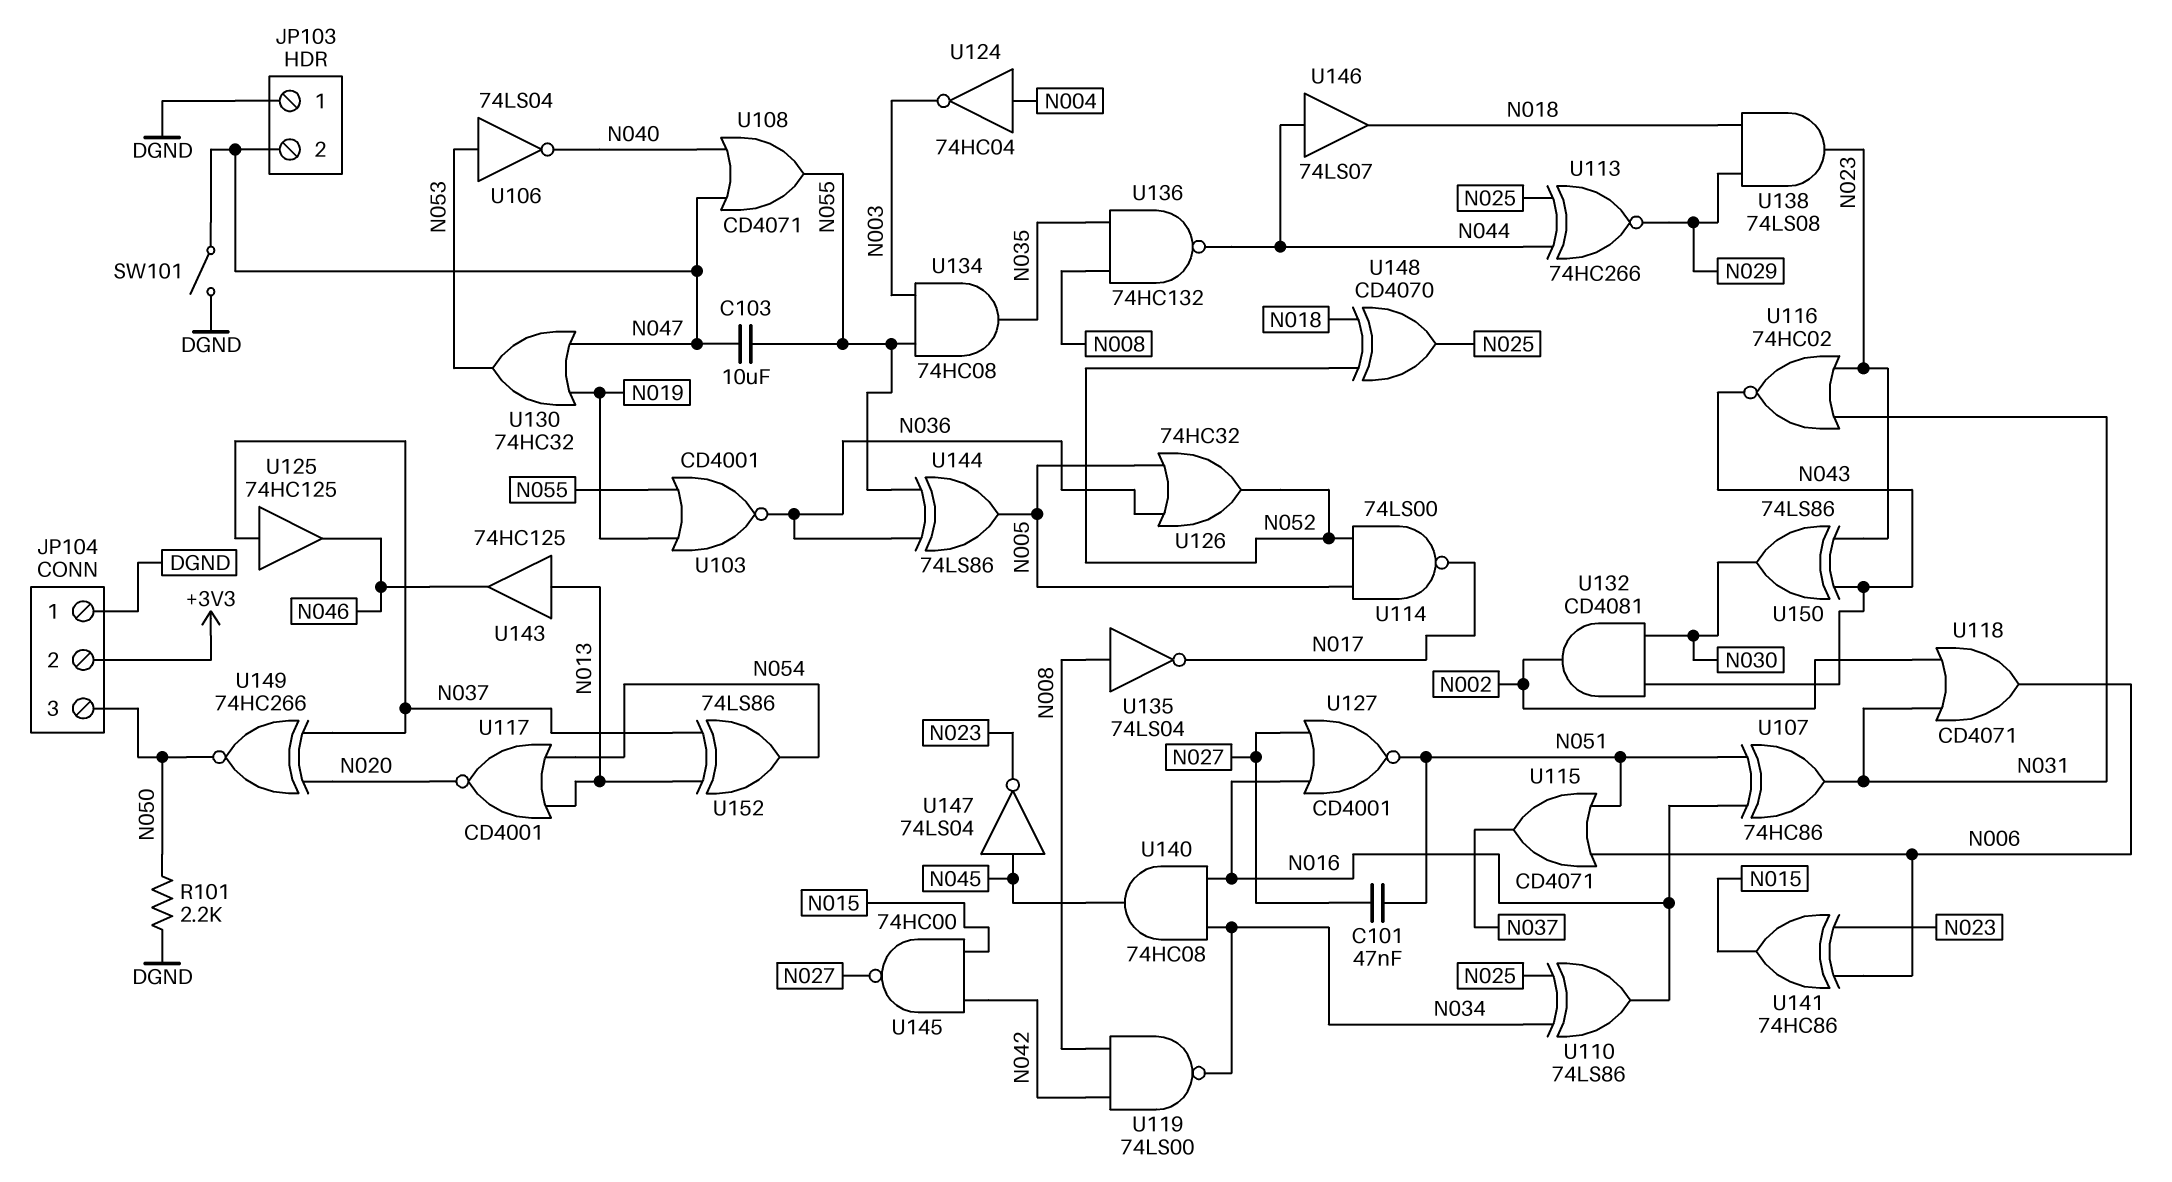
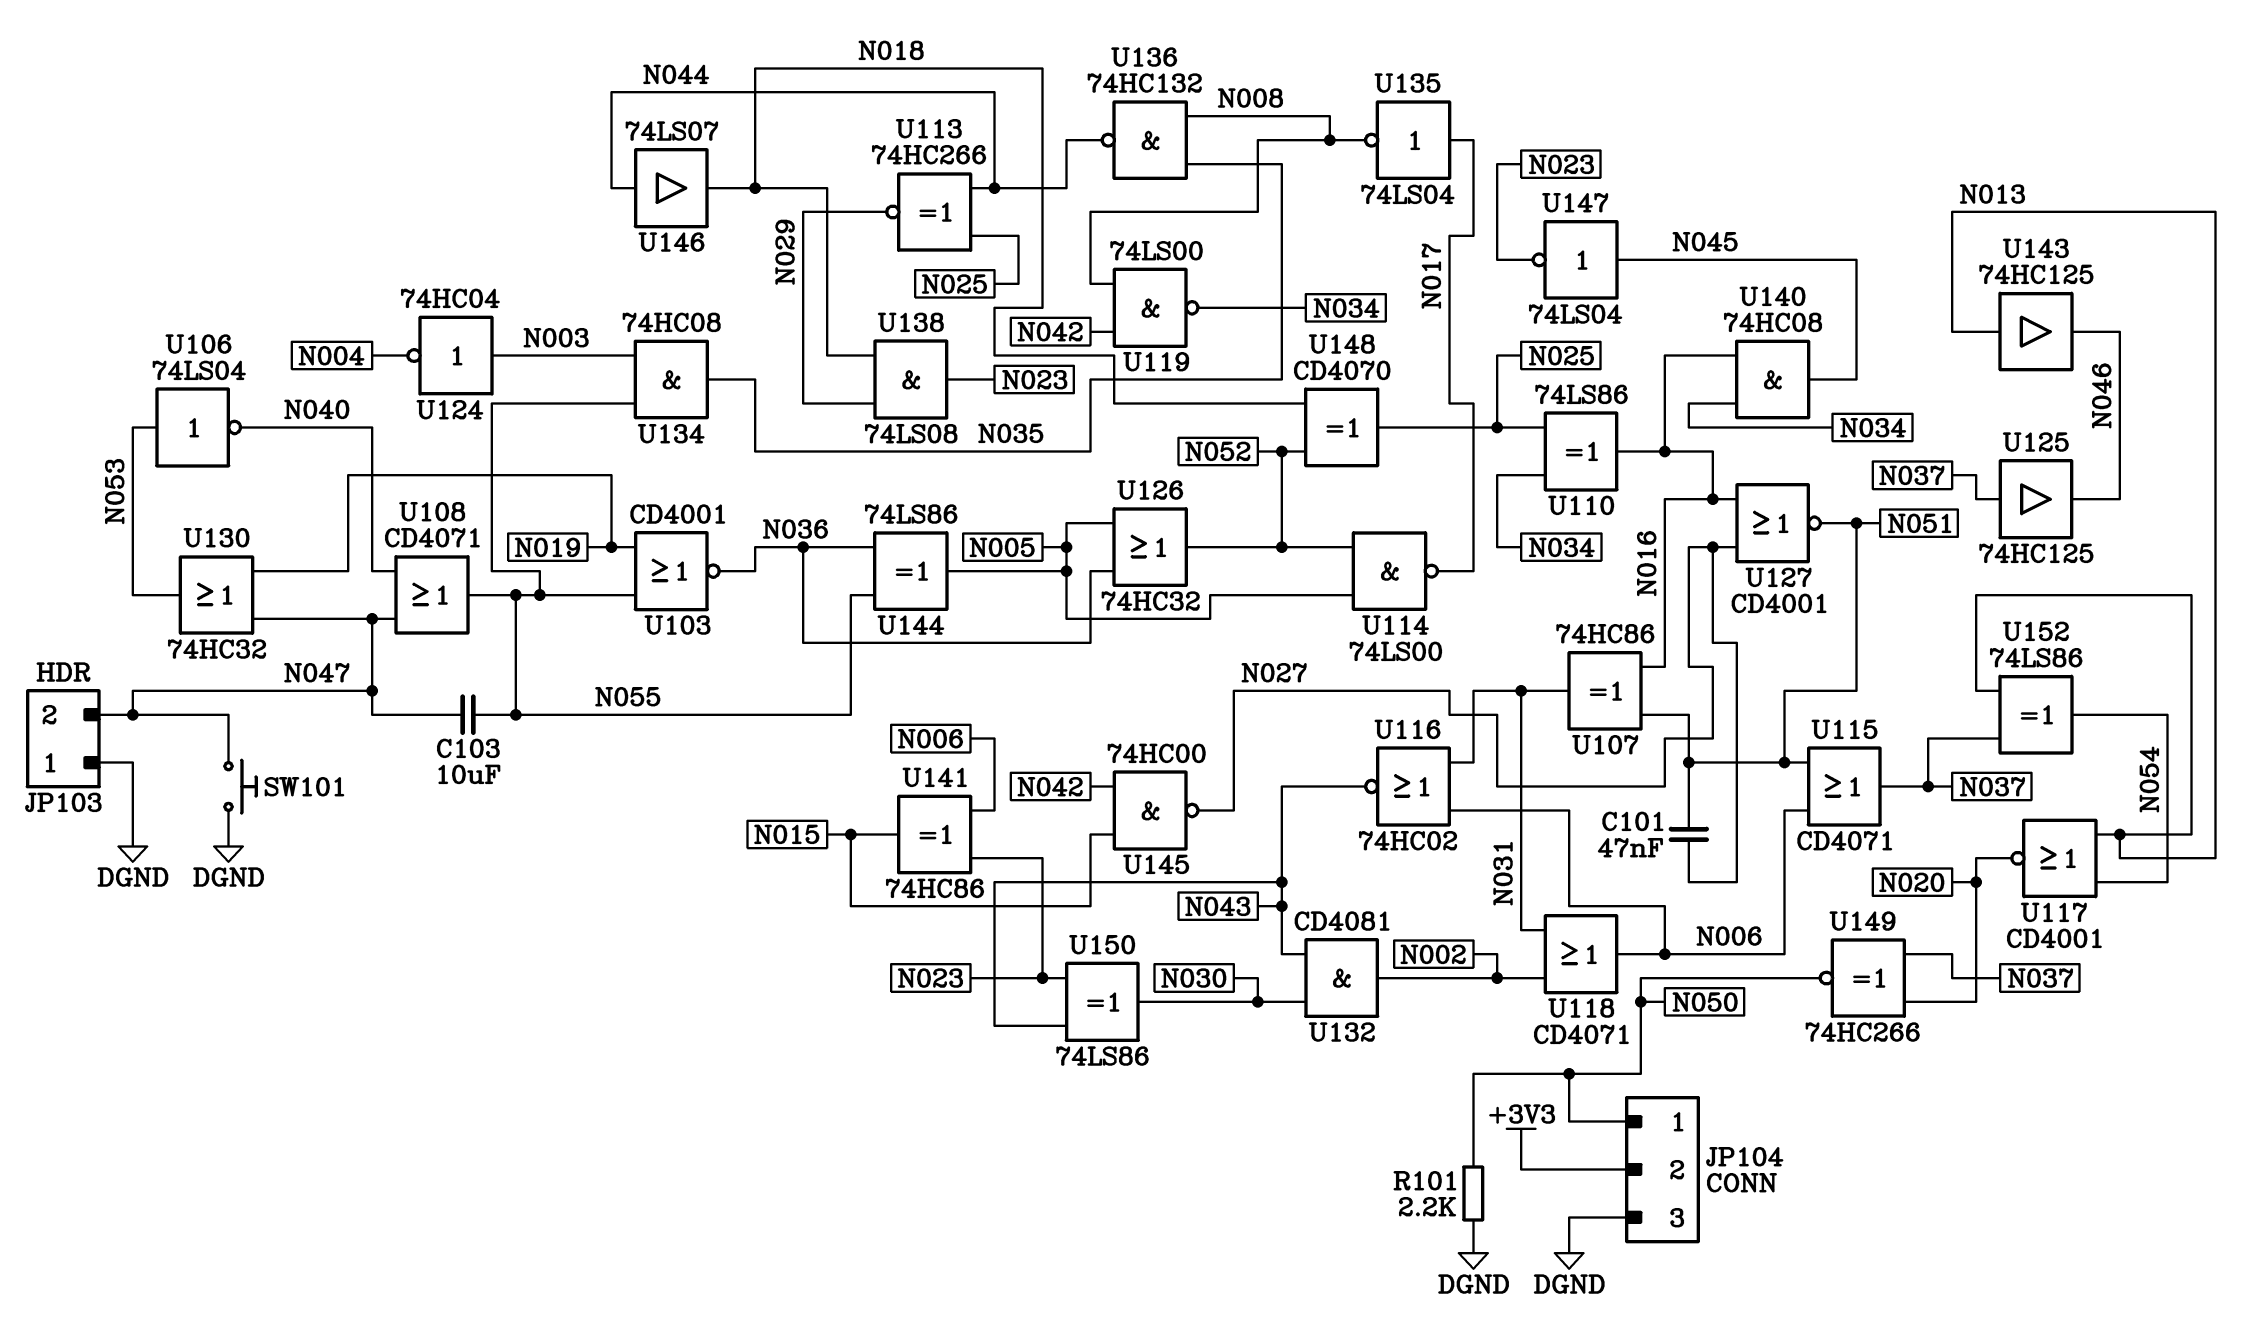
JP104 pin 1: DGND -> N050
JP104 pin 3: N050 -> DGND
SW101: switch (DGND, N047) -> button (DGND, N047)
U116: NOR 74HC02 (in N023, in N031, out N043) -> NOR 74HC02 (in N006, in N031, out N043)
U124: NOT 74HC04 (in N004, out N003) -> NOT 74HC04 (in N003, out N004)
U135: NOT 74LS04 (in N008, out N017) -> NOT 74LS04 (in N017, out N008)

